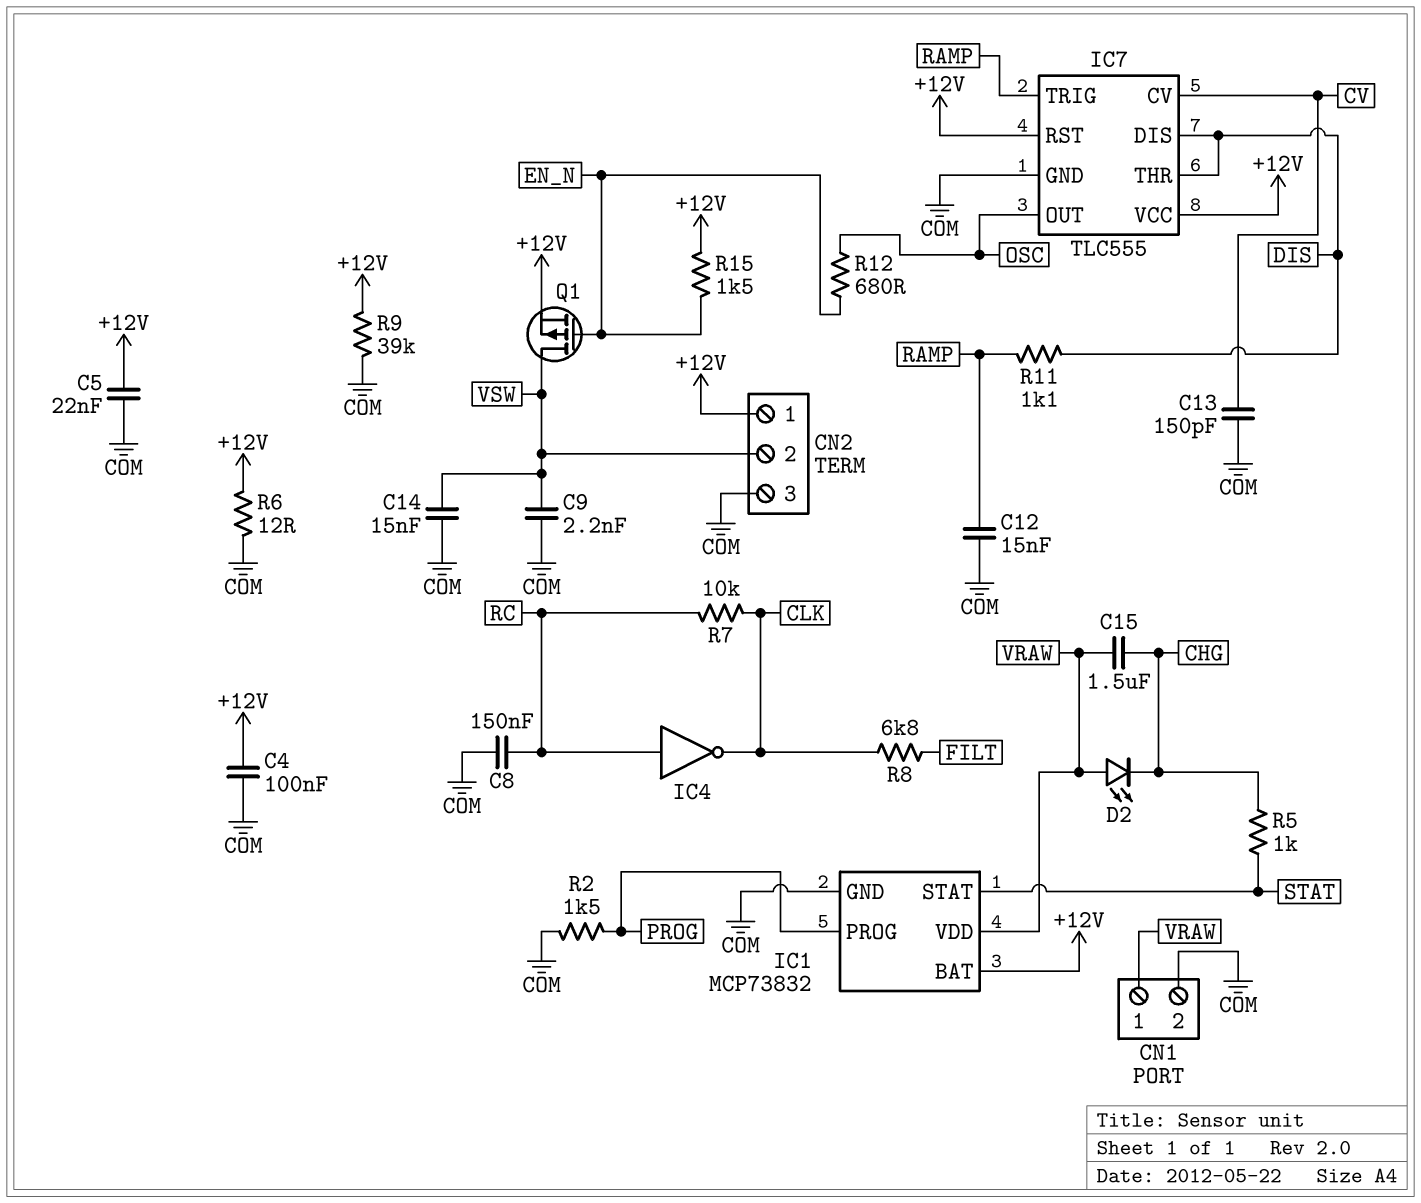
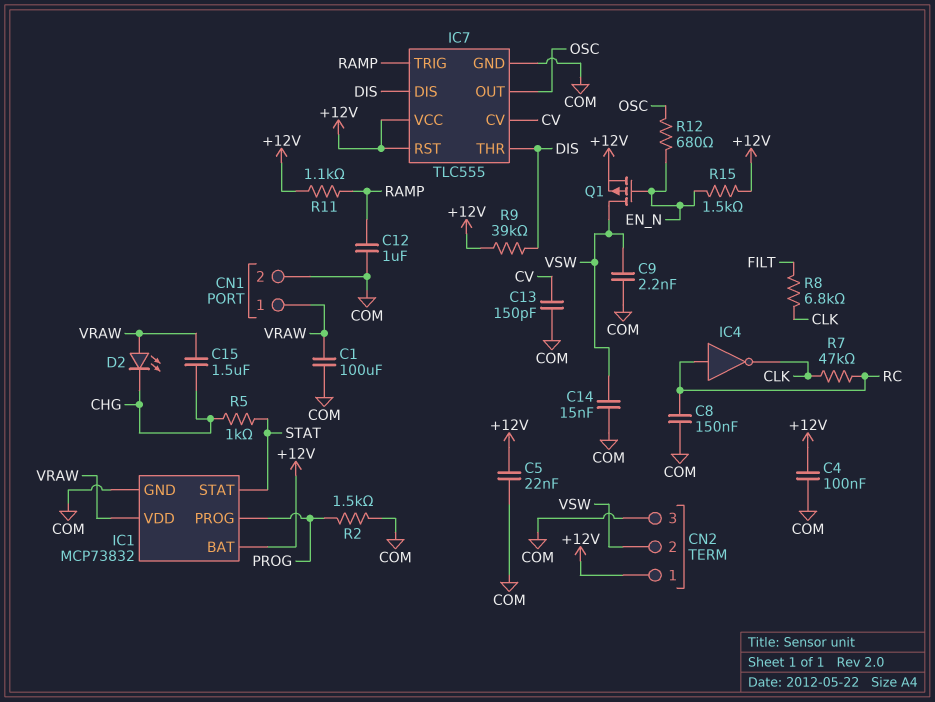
C1: none -> 100uF (COM, VRAW)
C12: 15nF (COM, RAMP) -> 1uF (COM, RAMP)
R6: 12 (+12V, COM) -> none
R7: 10k (CLK, RC) -> 47k (CLK, RC)
R9: 39k (+12V, COM) -> 39k (+12V, DIS)
R11: 1.1k (DIS, RAMP) -> 1.1k (+12V, RAMP)

